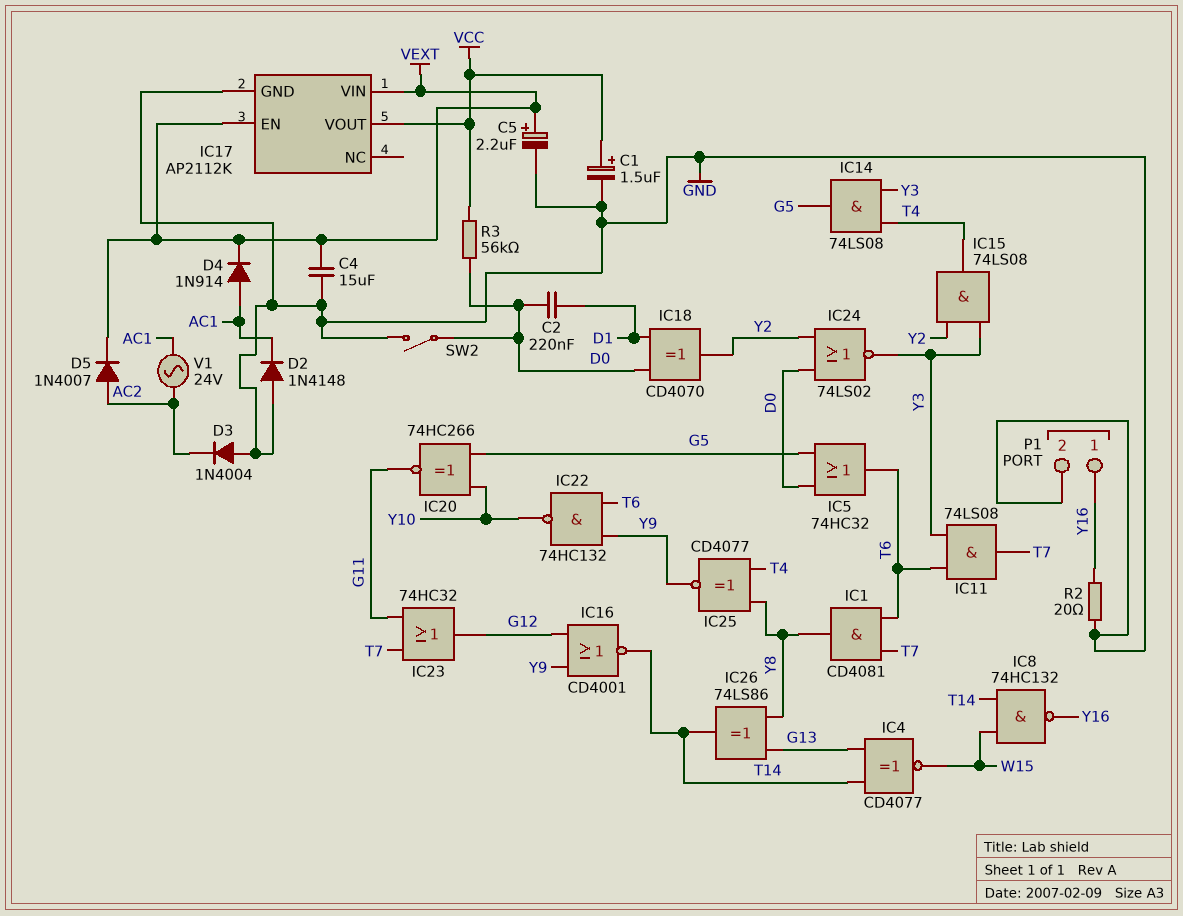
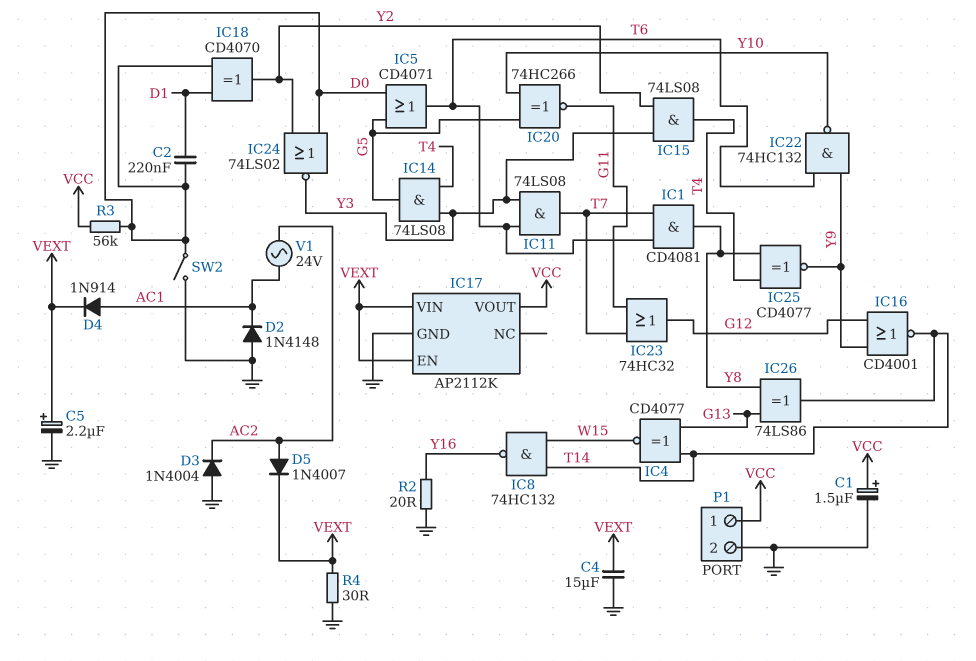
IC5: OR 74HC32 (in D0, in G5, out T6) -> OR CD4071 (in D0, in G5, out T6)
P1 pin 1: Y16 -> VCC
R4: none -> 30 (GND, VEXT)

